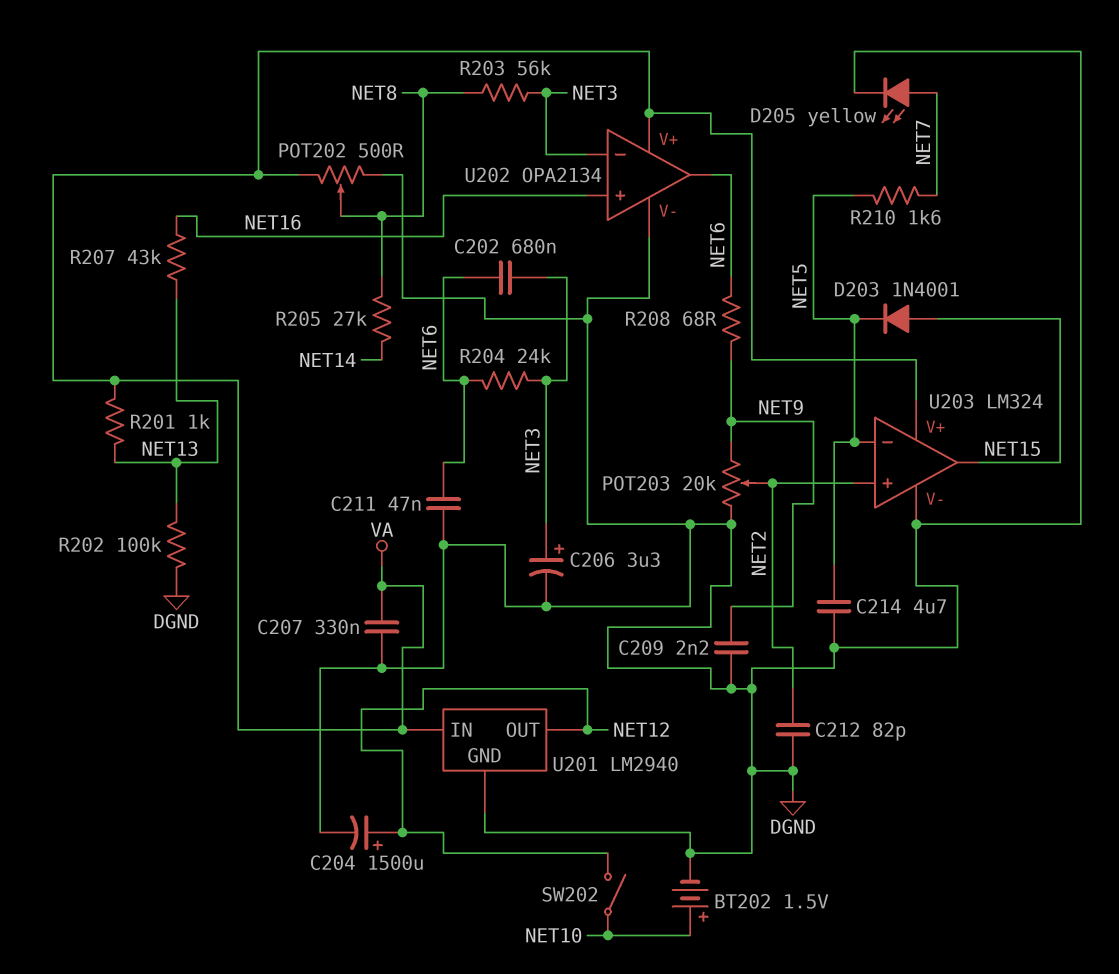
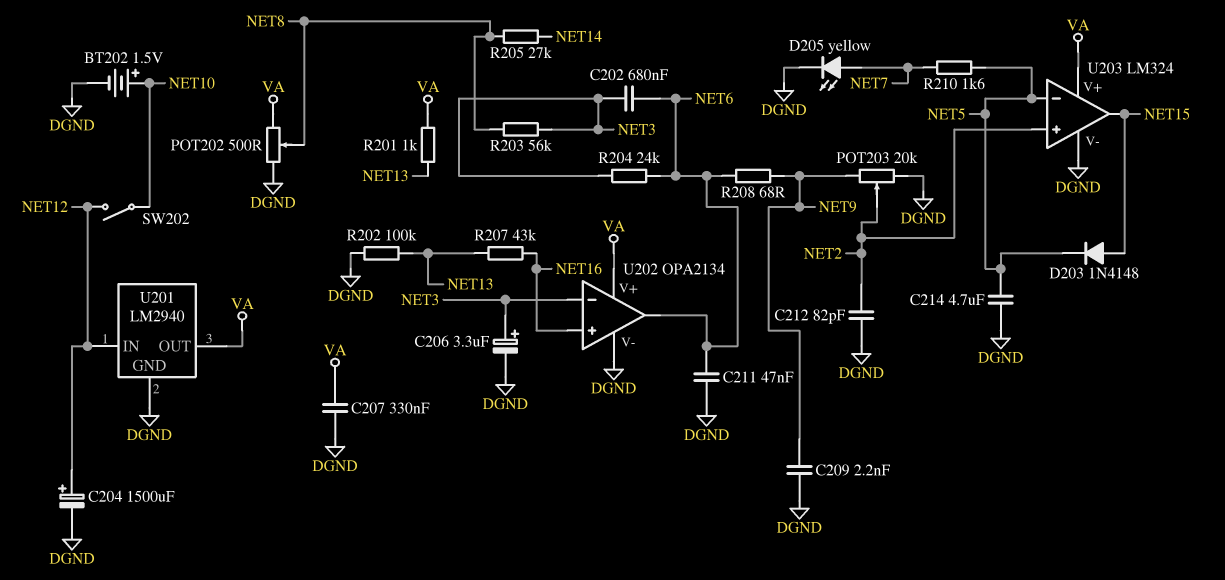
D203: diode 1N4001 (A NET15, K NET5) -> diode 1N4148 (A NET15, K NET5)
U201 pin IN: VA -> NET12
U201 pin OUT: NET12 -> VA

